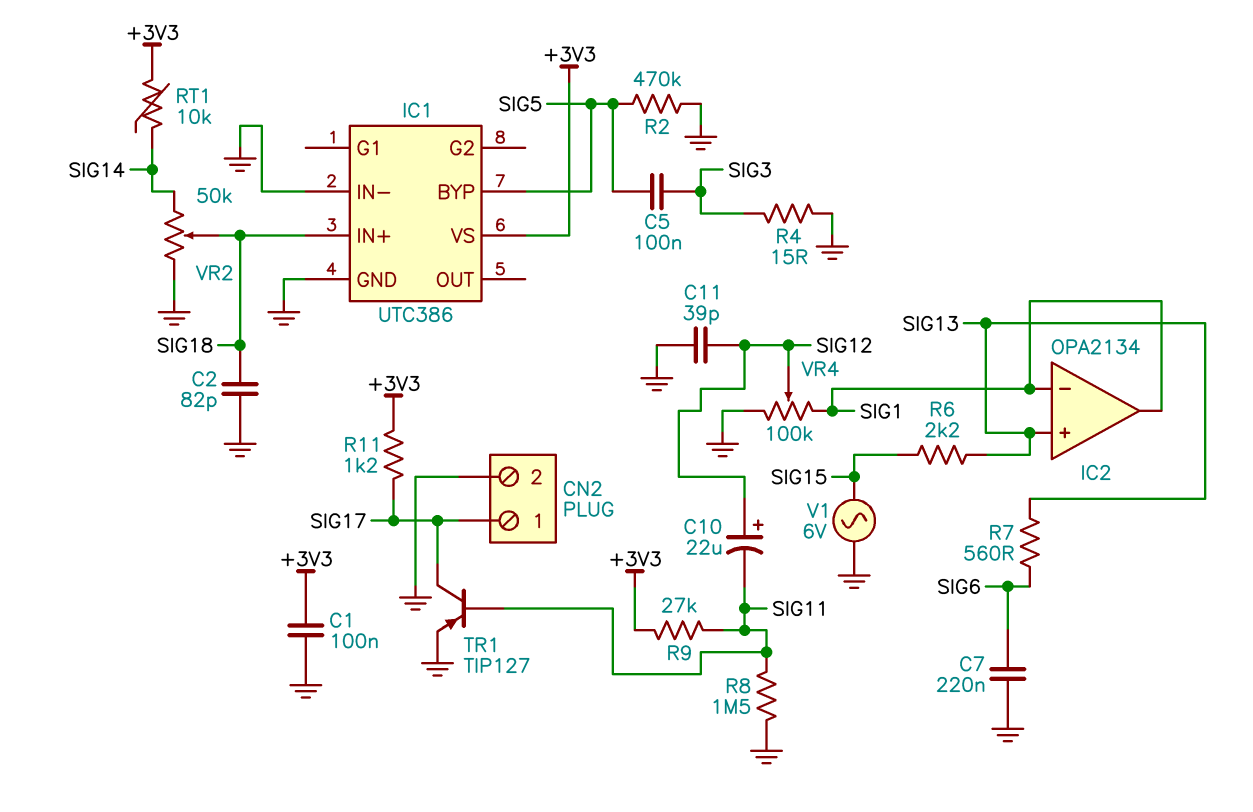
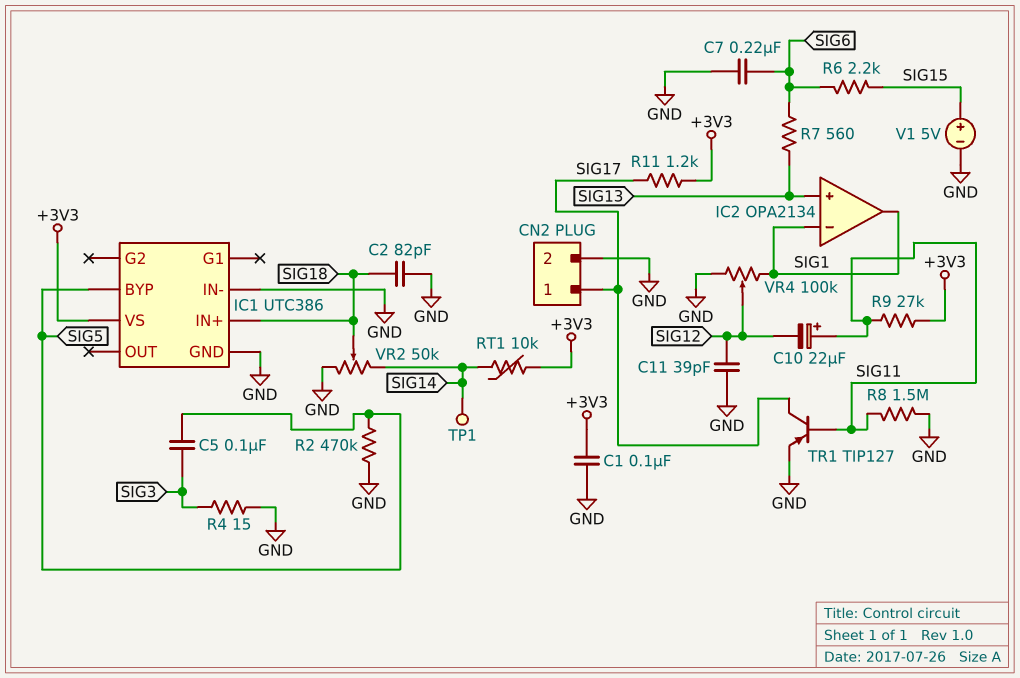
C10: 22uF (plus SIG12, minus SIG11) -> 22uF (plus SIG11, minus SIG12)
R6: 2.2k (SIG13, SIG15) -> 2.2k (SIG6, SIG15)
TP1: none -> test point (SIG14)
V1: AC 6V (GND, SIG15) -> 5V (plus SIG15, minus GND)

